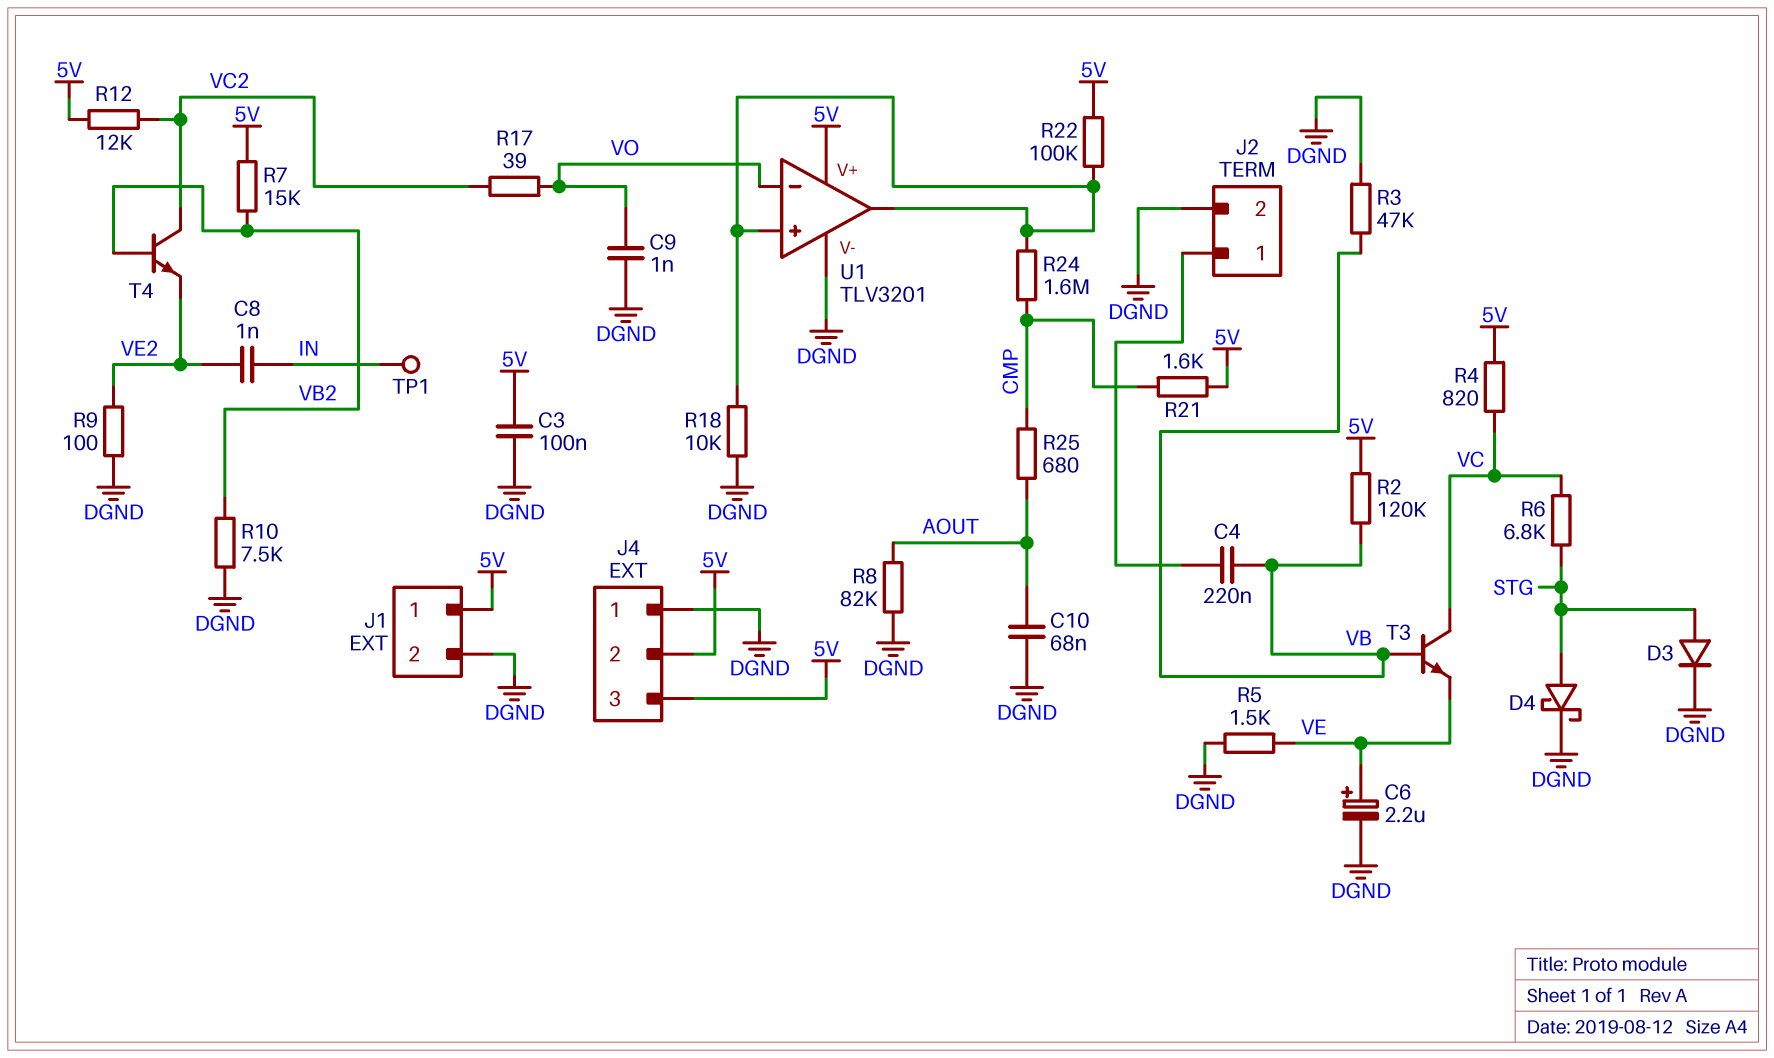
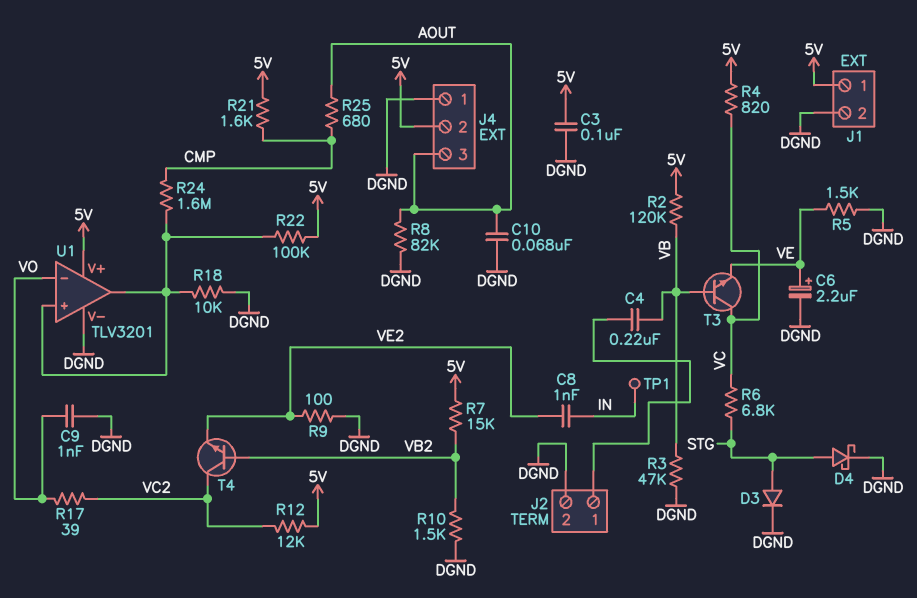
J4 pin 3: 5V -> AOUT
R10: 7.5k (DGND, VB2) -> 1.5k (DGND, VB2)

